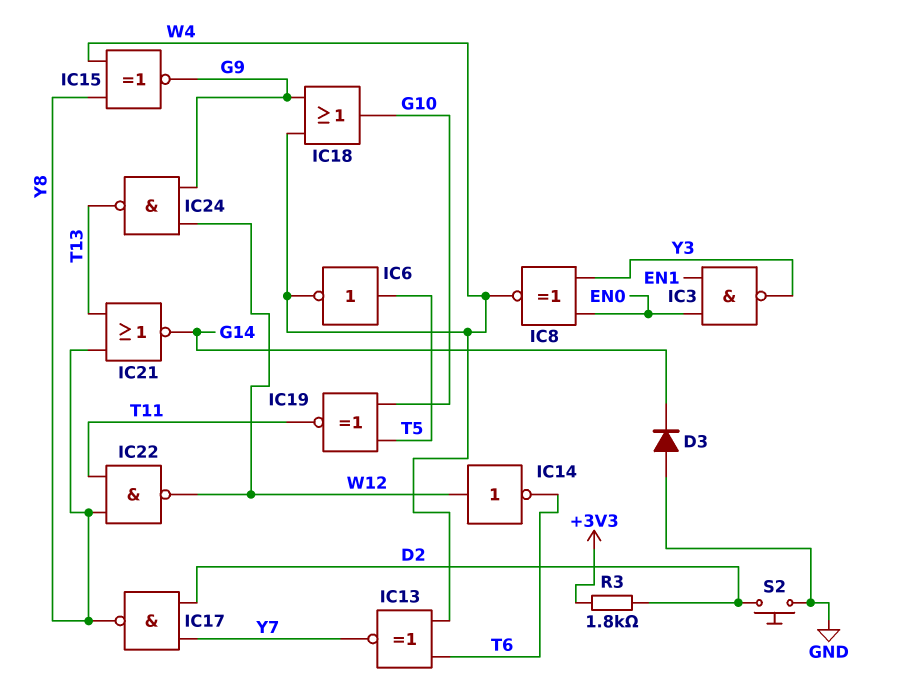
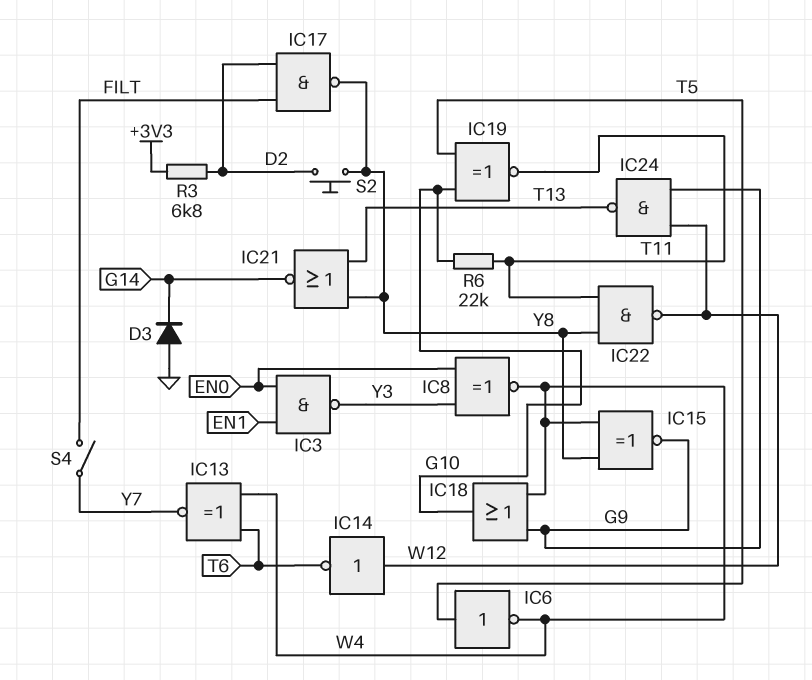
IC17: NAND (in D2, in Y7, out Y8) -> NAND (in D2, in FILT, out Y8)
R3: 1.8k (+3V3, D2) -> 6.8k (+3V3, D2)
R6: none -> 22k (G10, T11)
S2: button (D2, GND) -> button (D2, Y8)
S4: none -> switch (FILT, Y7)

